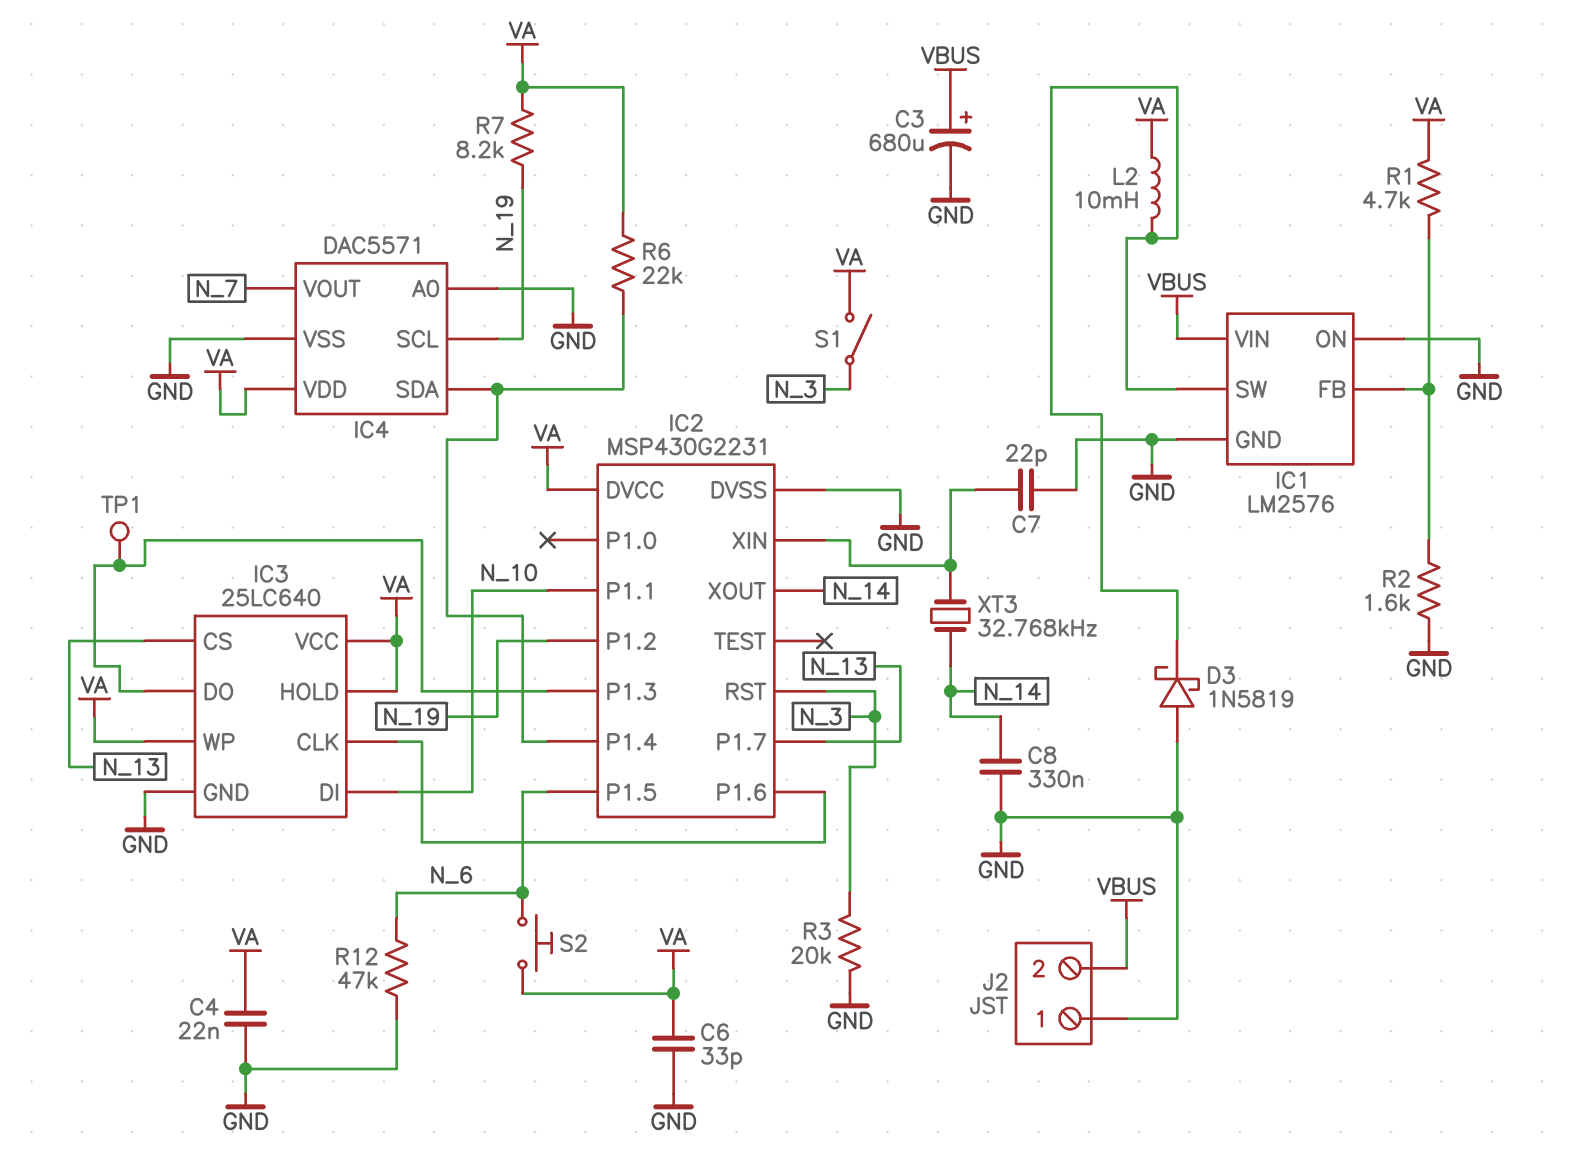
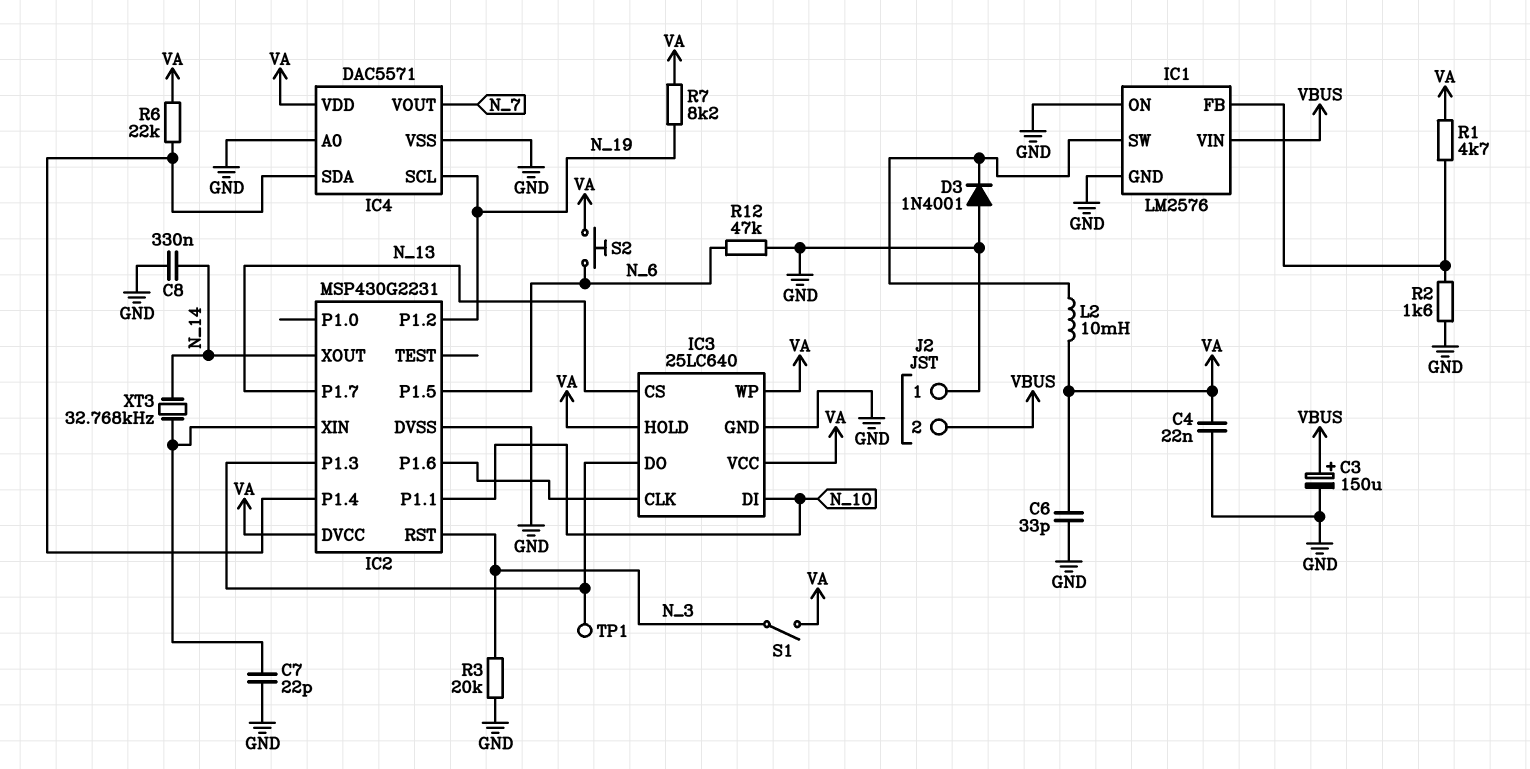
C3: 680uF (plus VBUS, minus GND) -> 150uF (plus VBUS, minus GND)
D3: schottky 1N5819 (A GND, K IC1/SW) -> diode 1N4001 (A GND, K IC1/SW)

